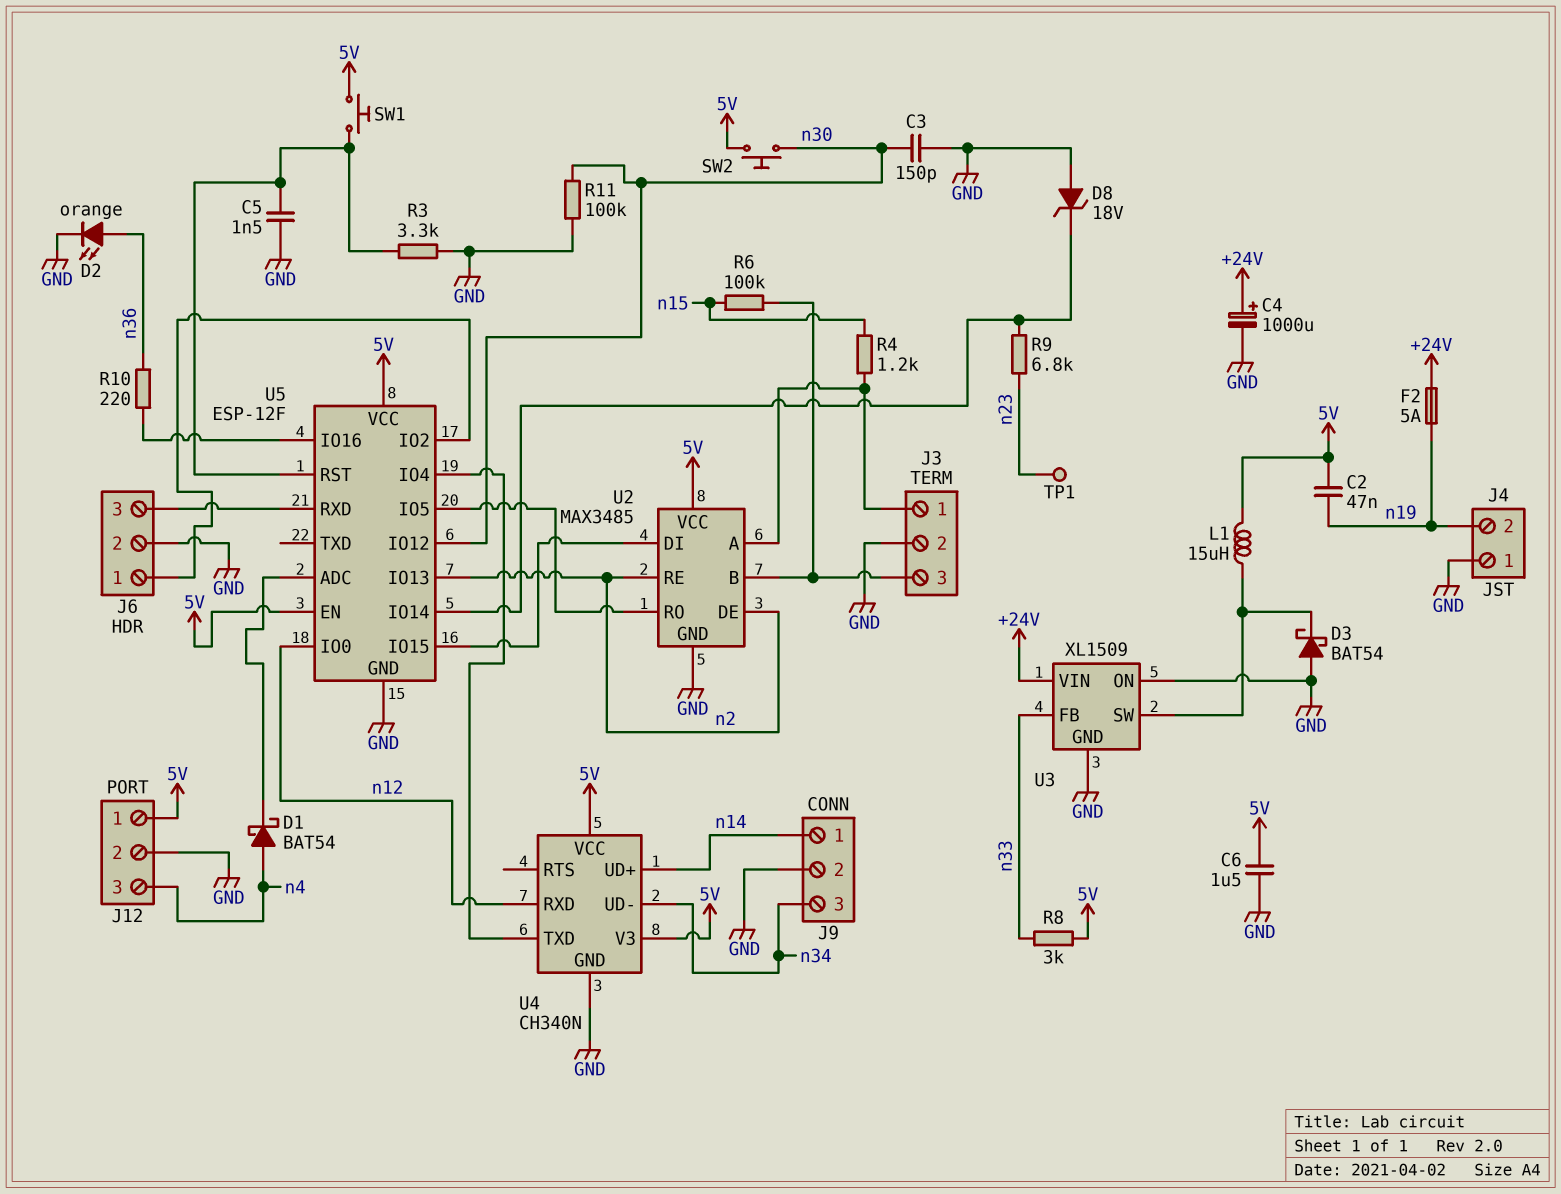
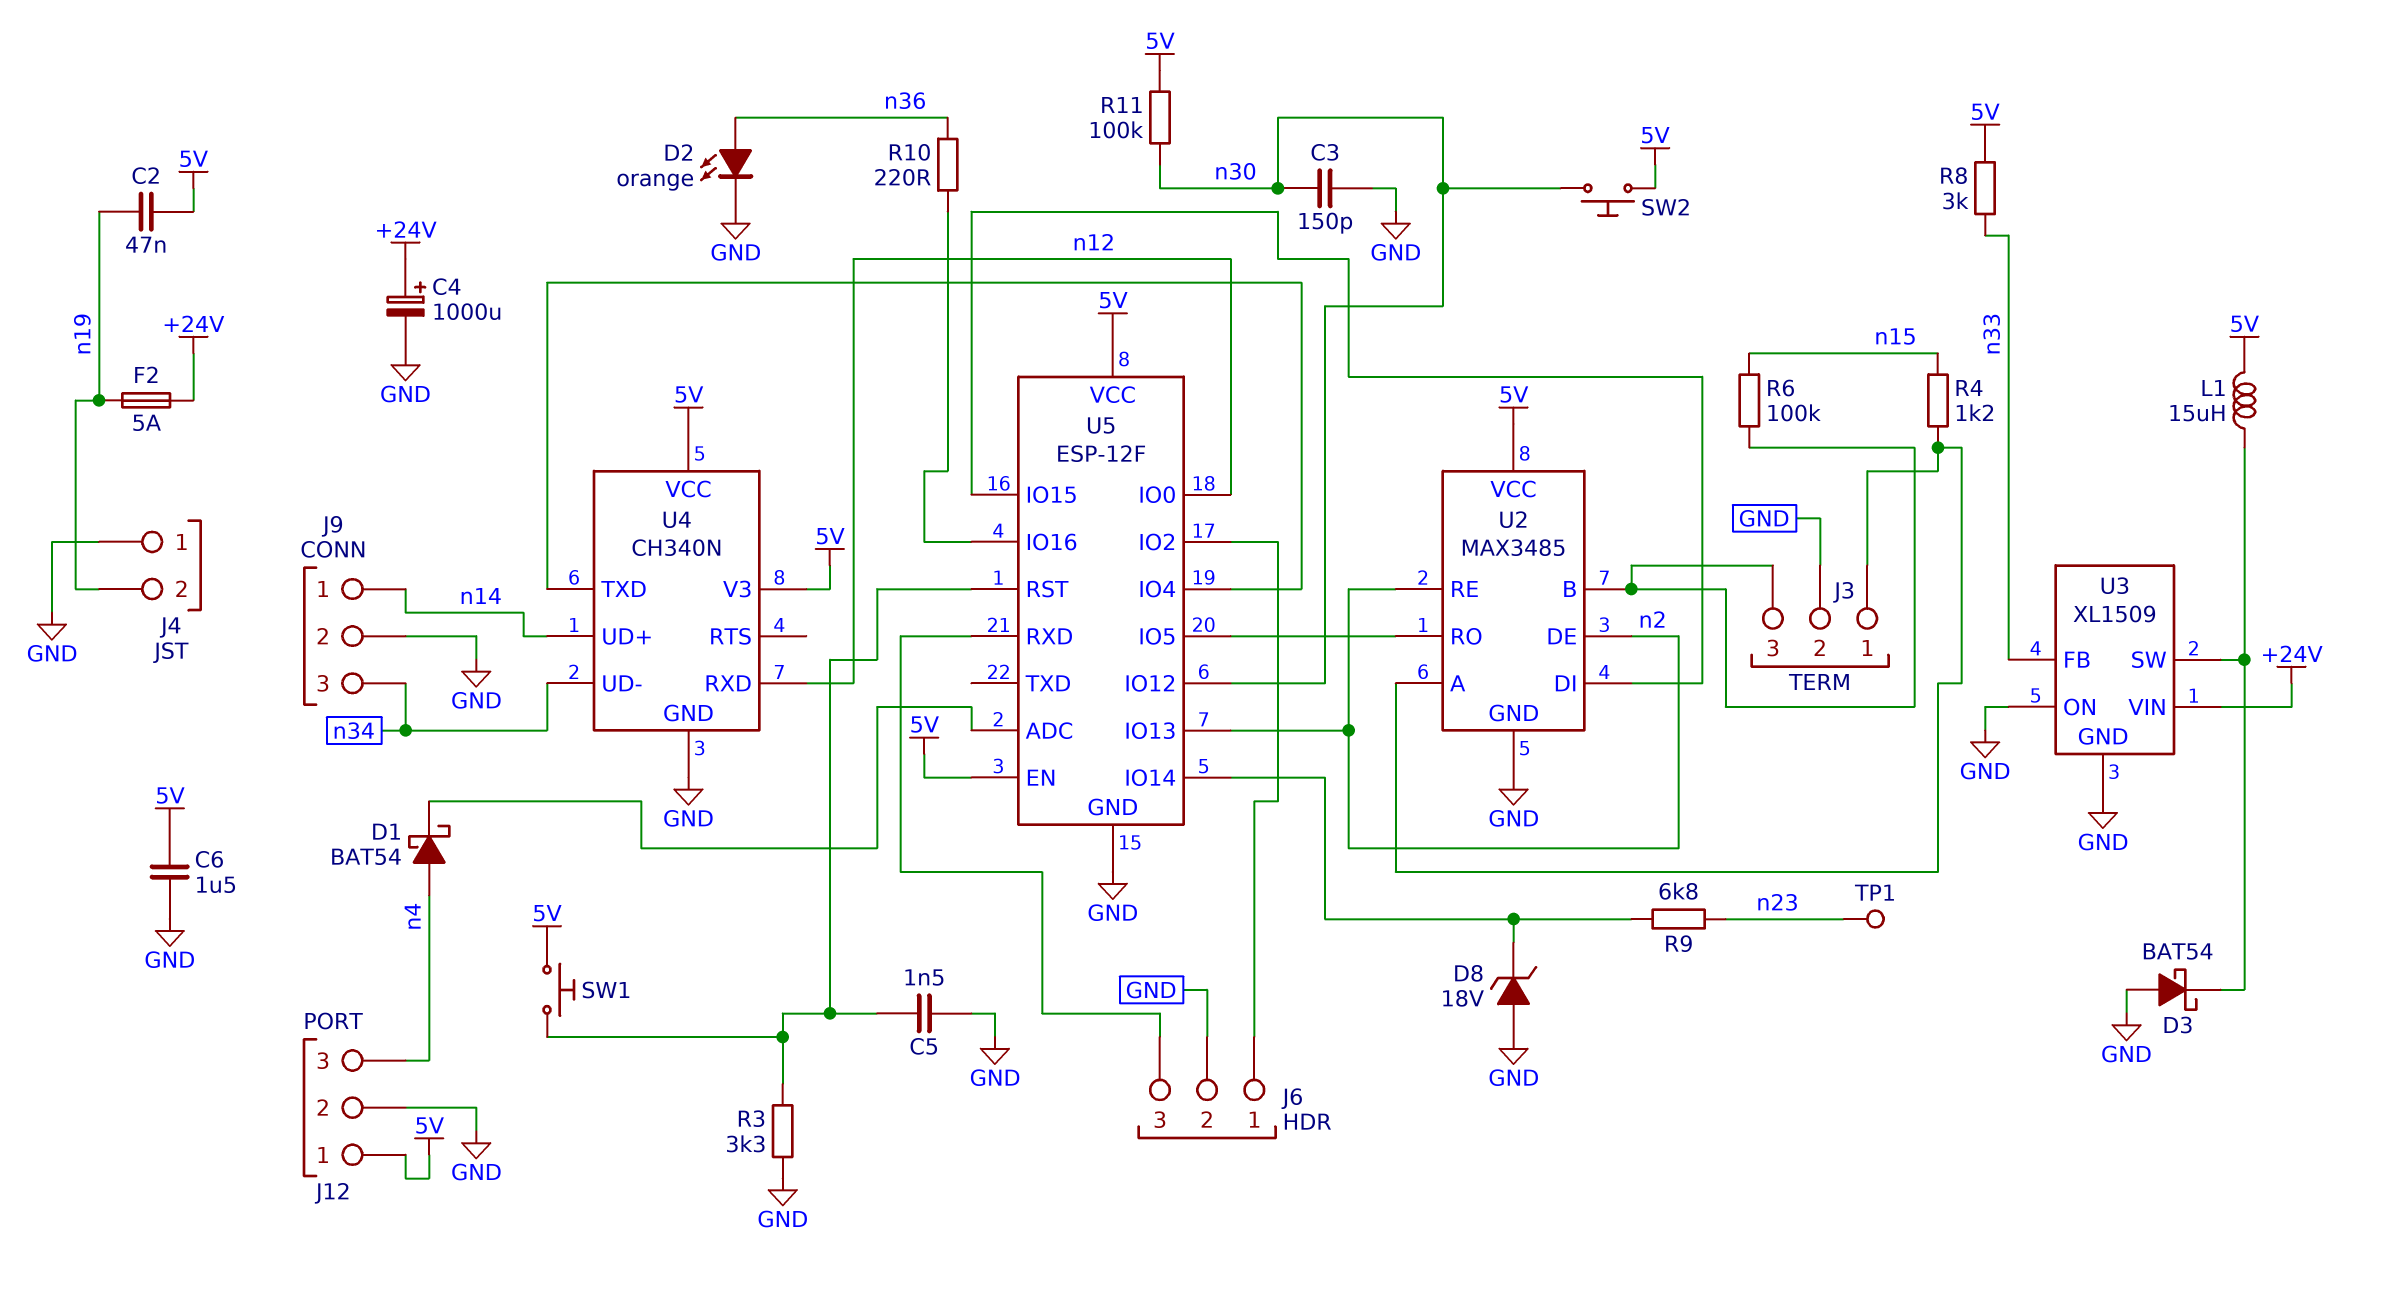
R11: 100k (GND, n30) -> 100k (5V, n30)

